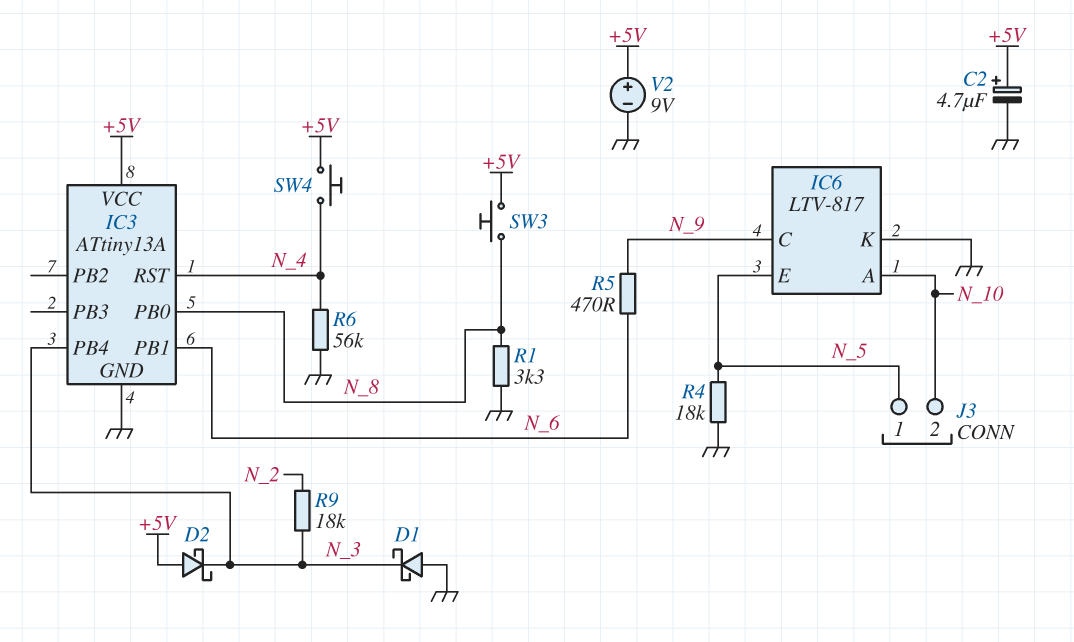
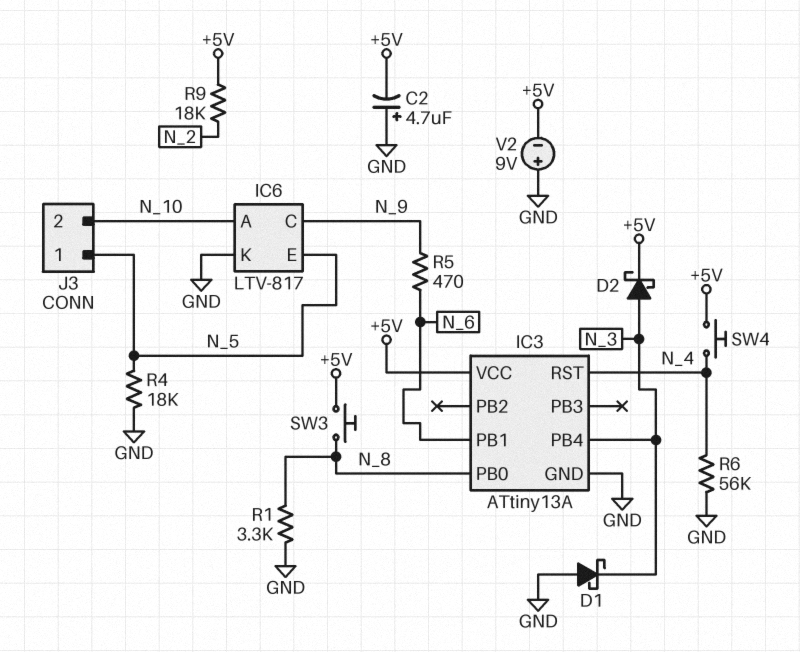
C2: 4.7uF (plus +5V, minus GND) -> 4.7uF (plus GND, minus +5V)
D2: schottky (A +5V, K N_3) -> schottky (A N_3, K +5V)
R9: 18k (N_2, N_3) -> 18k (+5V, N_2)
V2: 9V (plus +5V, minus GND) -> 9V (plus GND, minus +5V)

